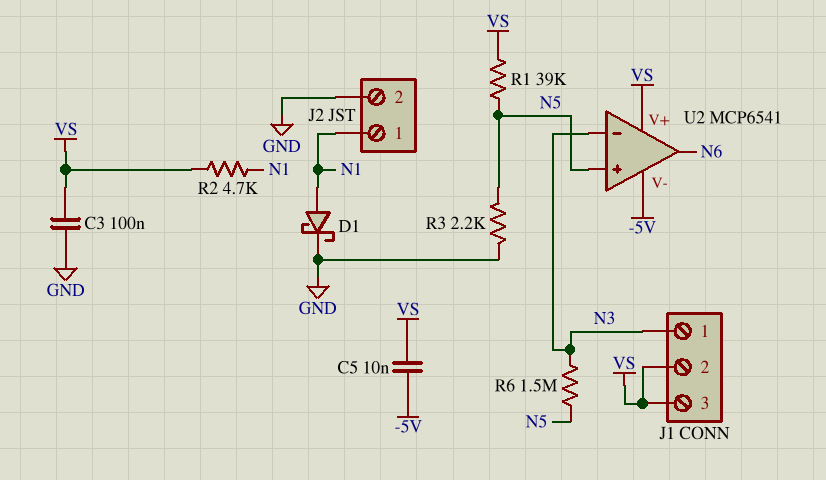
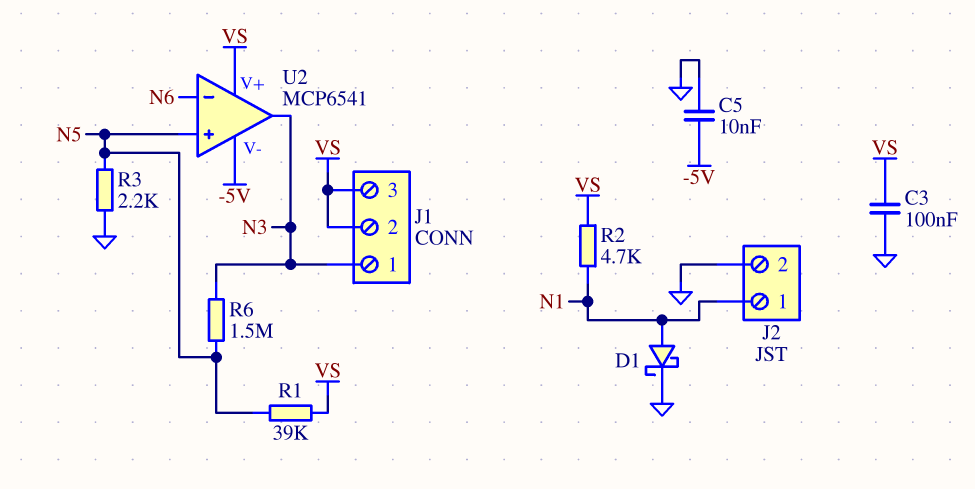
C5: 10nF (-5V, VS) -> 10nF (-5V, GND)
U2 pin in-: N3 -> N6
U2 pin out: N6 -> N3

